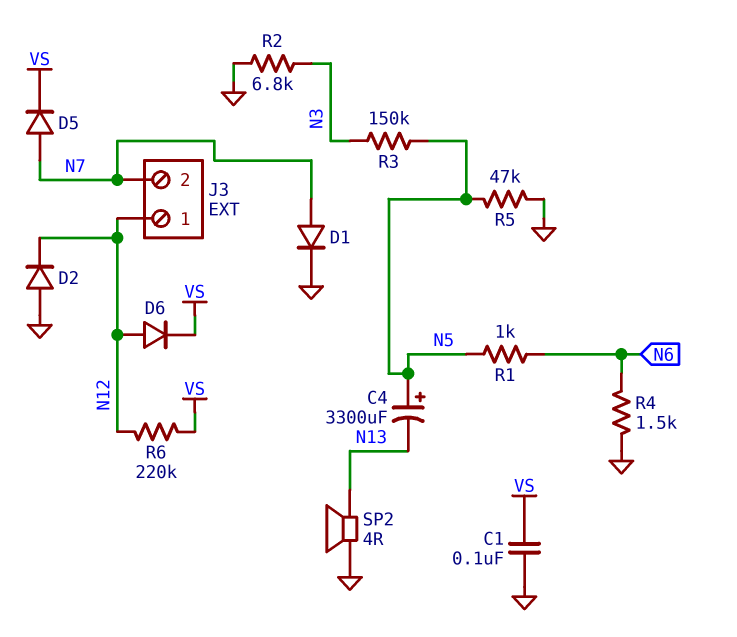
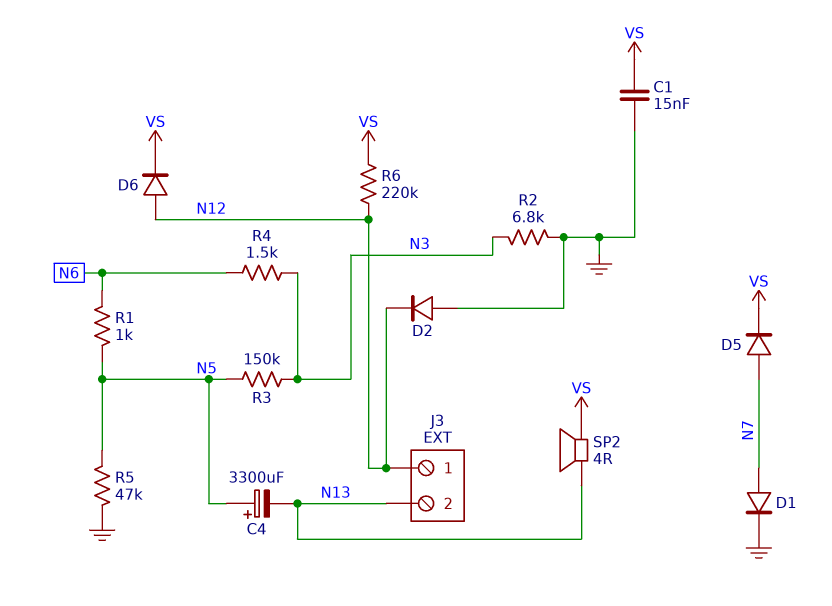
C1: 100nF (GND, VS) -> 15nF (GND, VS)
J3 pin 2: N7 -> N13
R4: 1.5k (GND, N6) -> 1.5k (N3, N6)
SP2: speaker 4R (GND, N13) -> speaker 4R (N13, VS)

